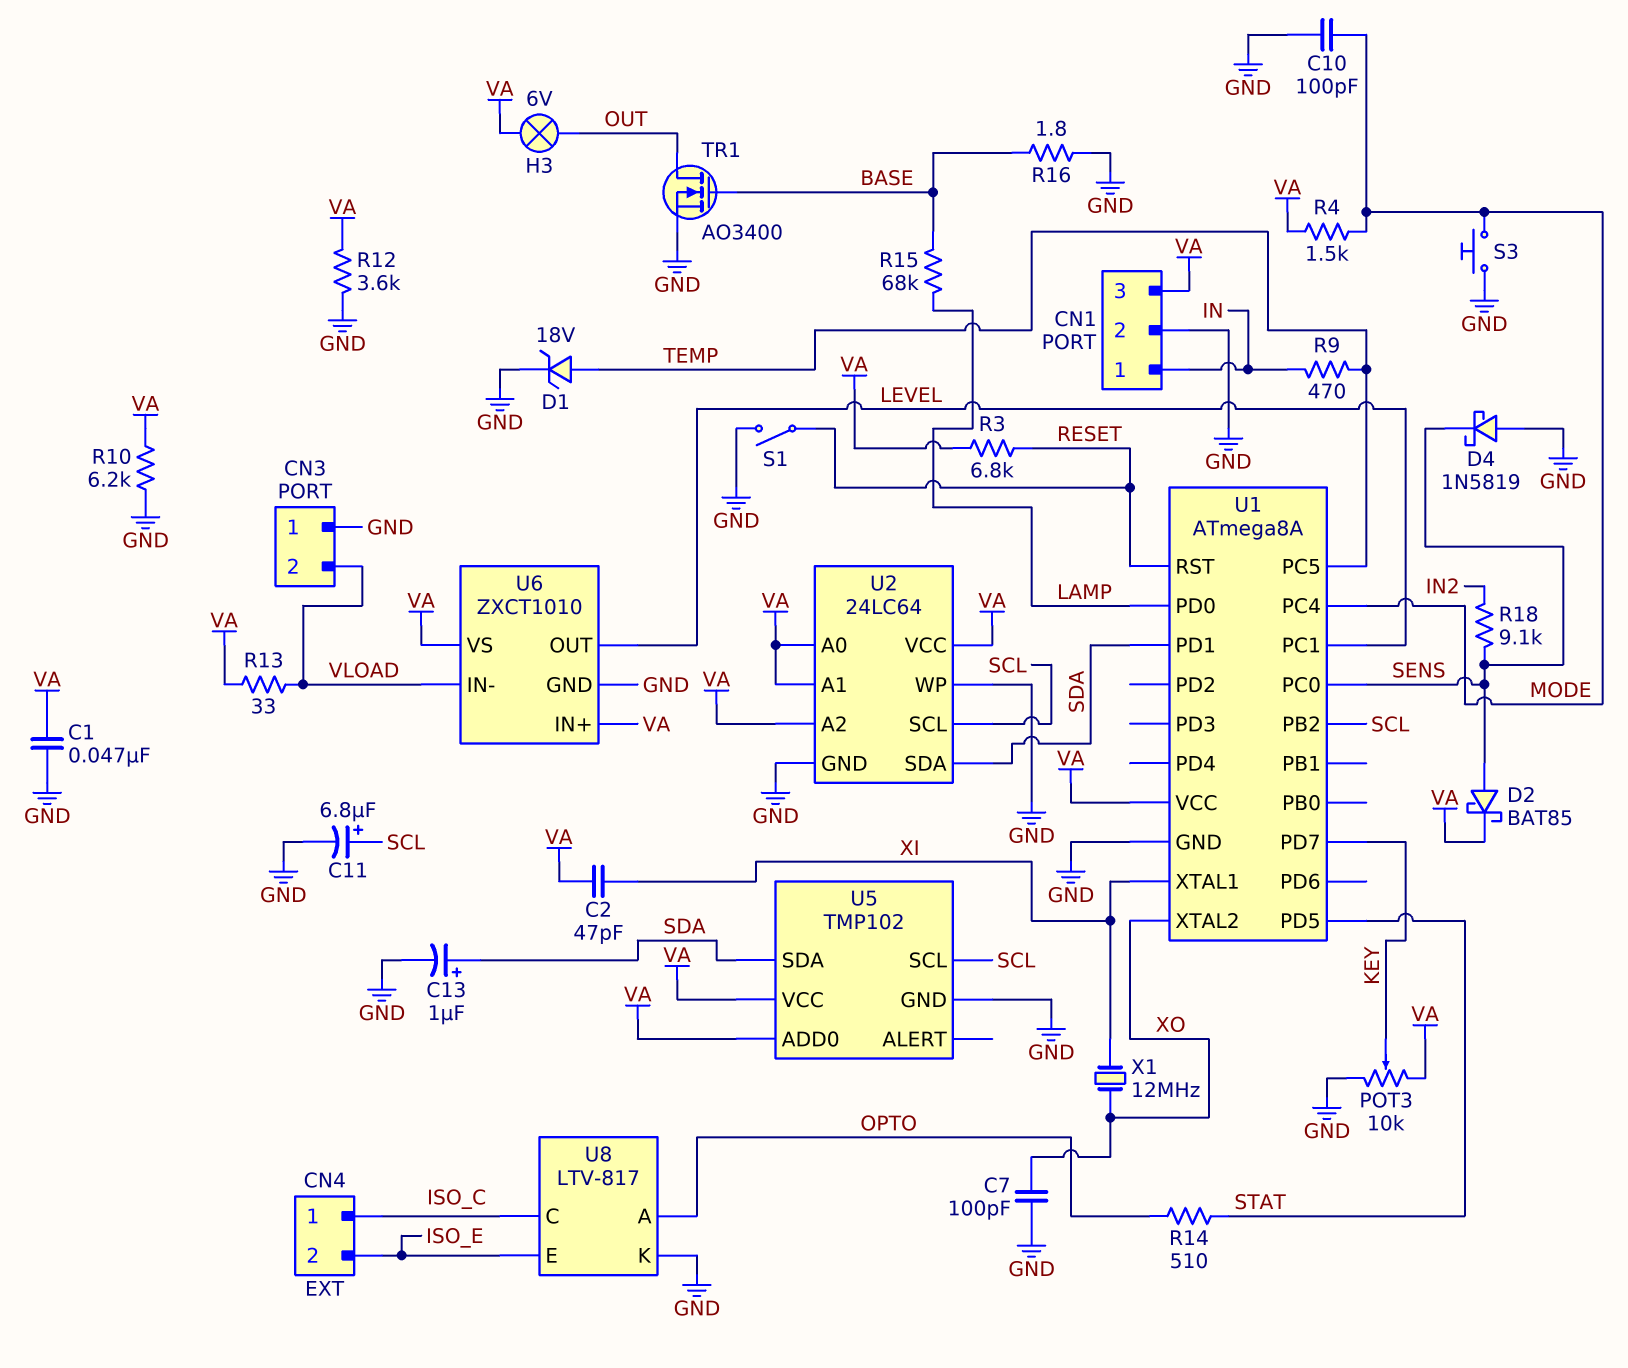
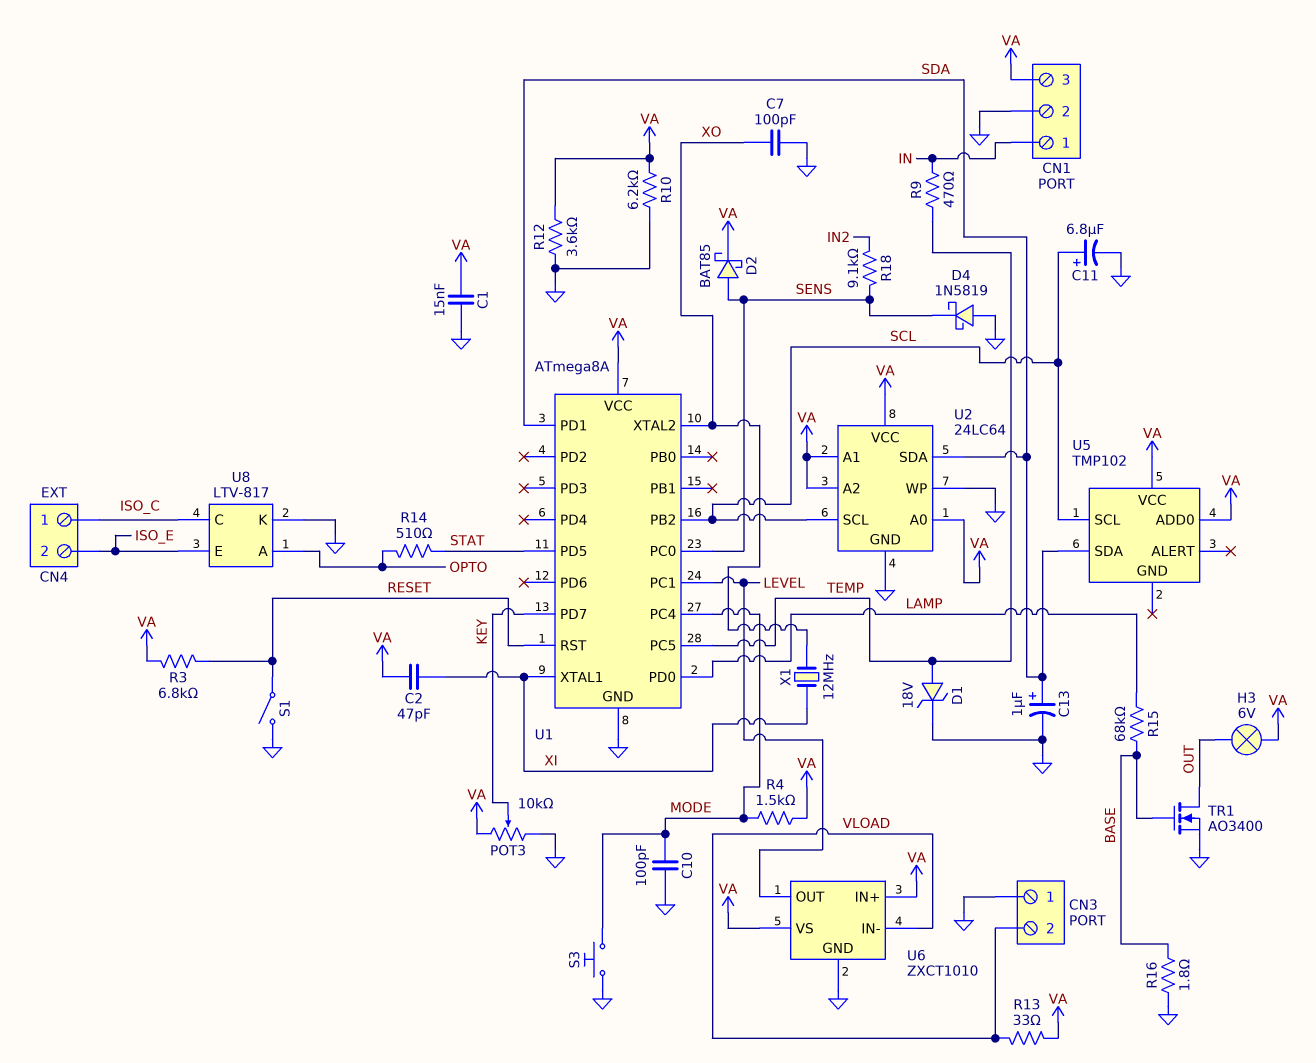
C1: 47nF (GND, VA) -> 15nF (GND, VA)
U5 pin GND: GND -> none

